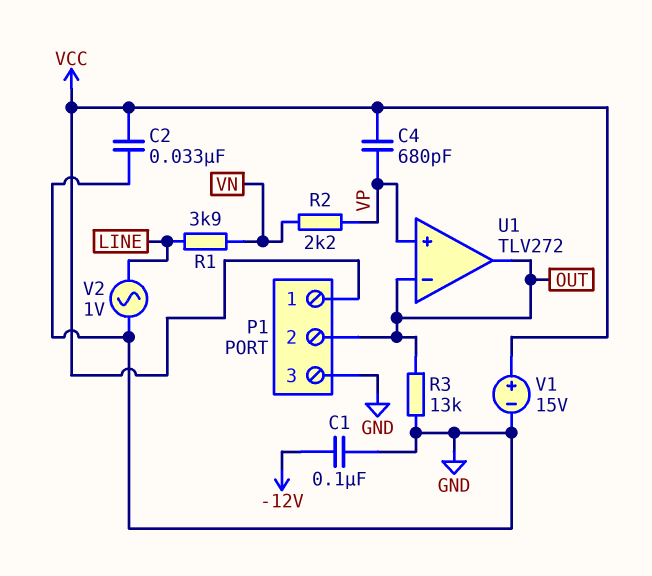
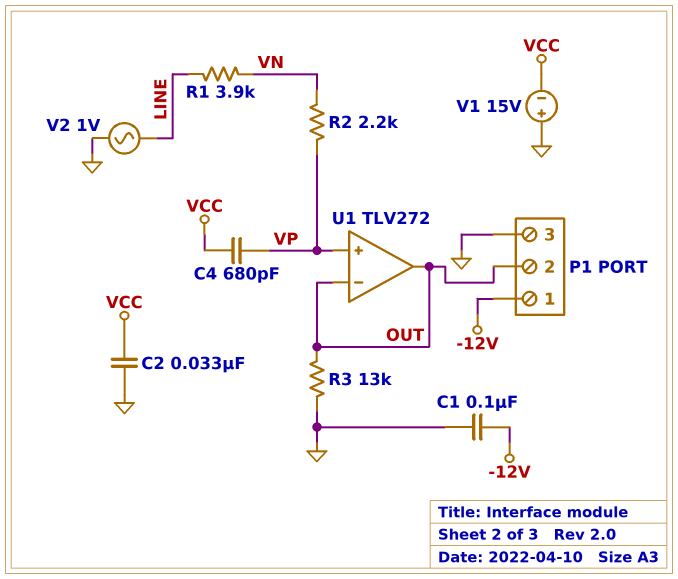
P1 pin 1: VCC -> -12V
V1: 15V (plus VCC, minus GND) -> 15V (plus GND, minus VCC)

